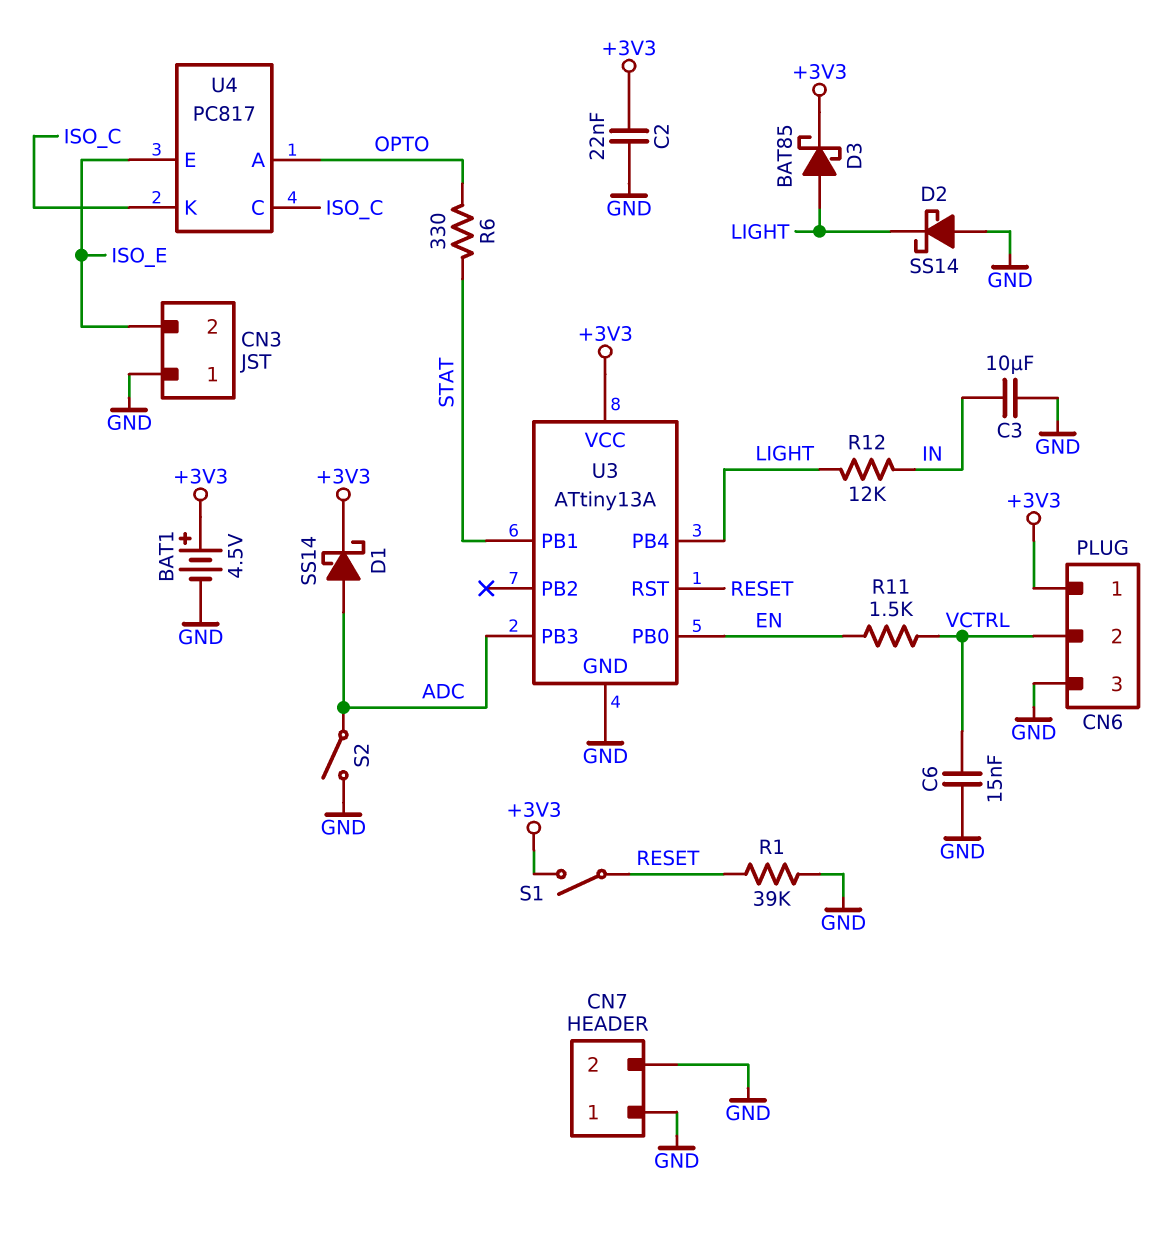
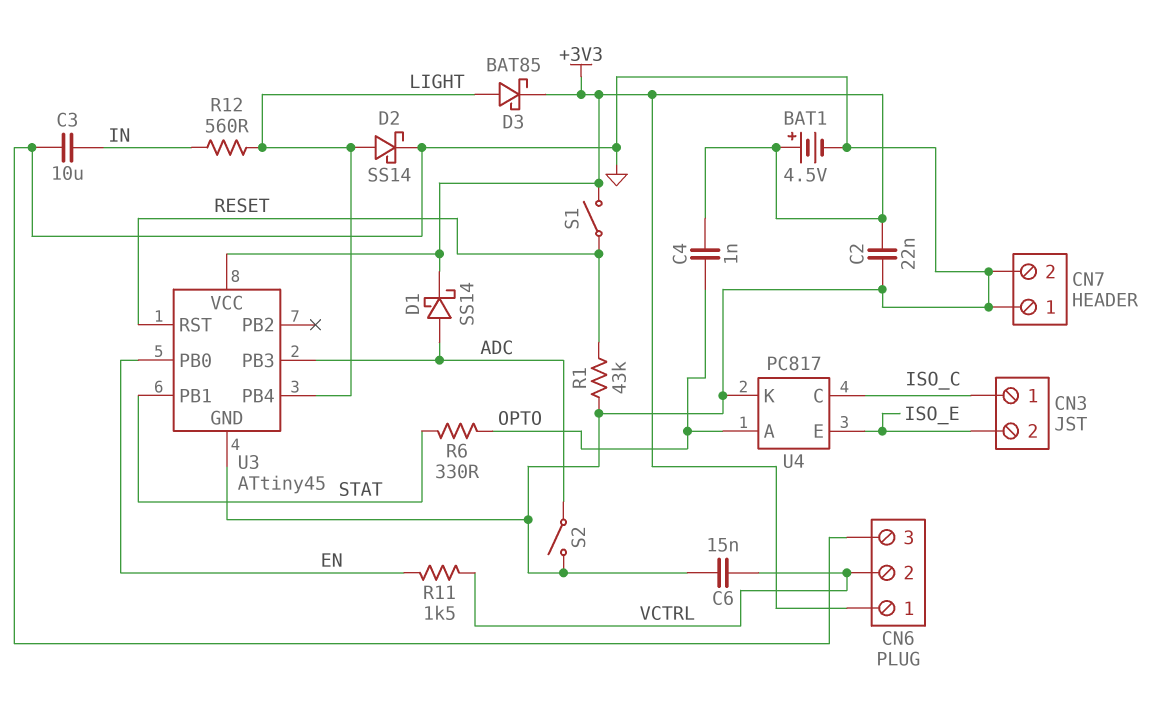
C4: none -> 1nF (+3V3, OPTO)
CN3 pin 1: GND -> ISO_C
D2: schottky SS14 (A GND, K LIGHT) -> schottky SS14 (A LIGHT, K GND)
R1: 39k (GND, RESET) -> 43k (GND, RESET)
R12: 12k (IN, LIGHT) -> 560 (IN, LIGHT)
U3: ATtiny13A -> ATtiny45
U4 pin K: ISO_C -> GND

